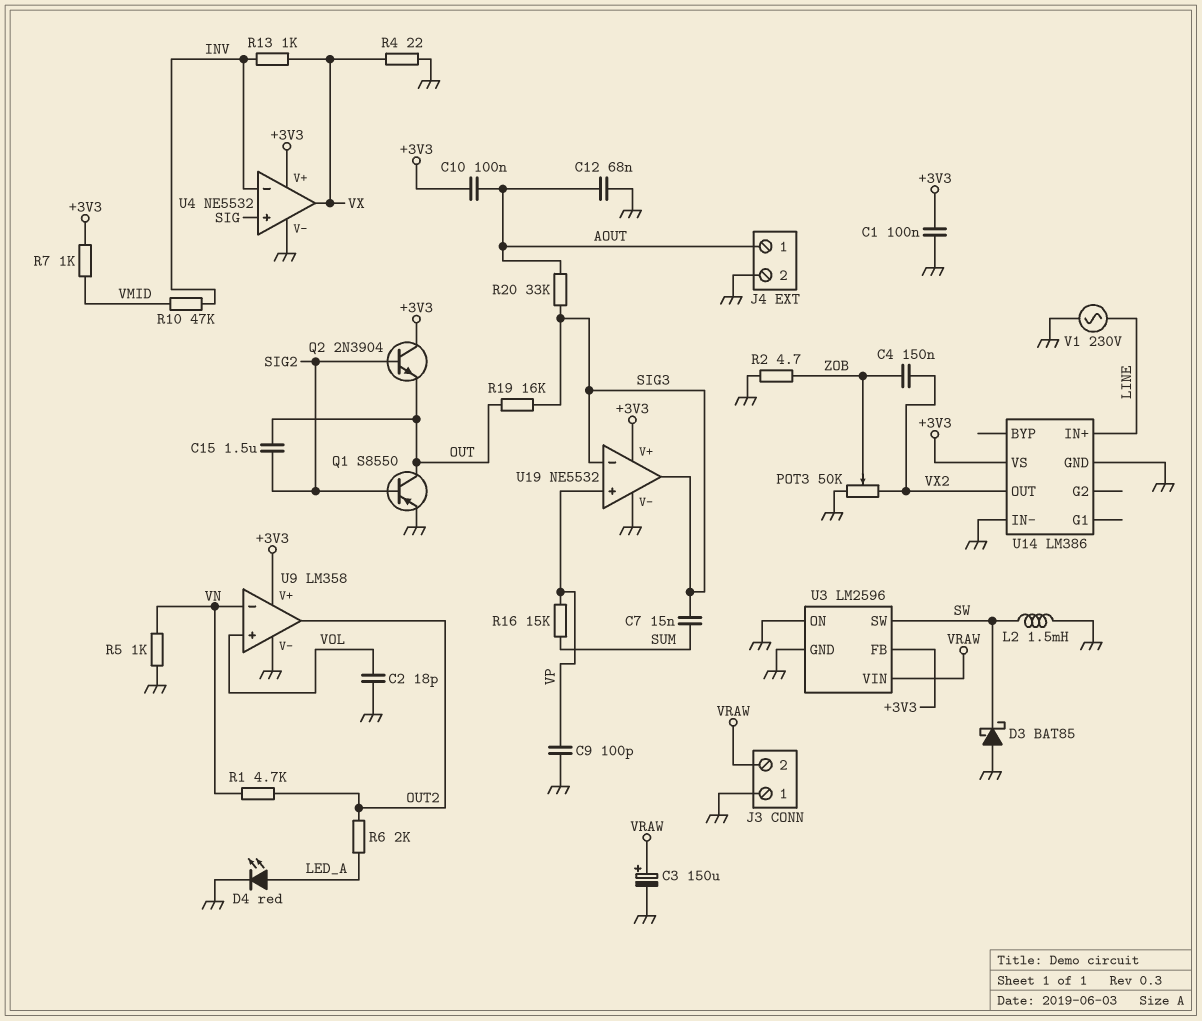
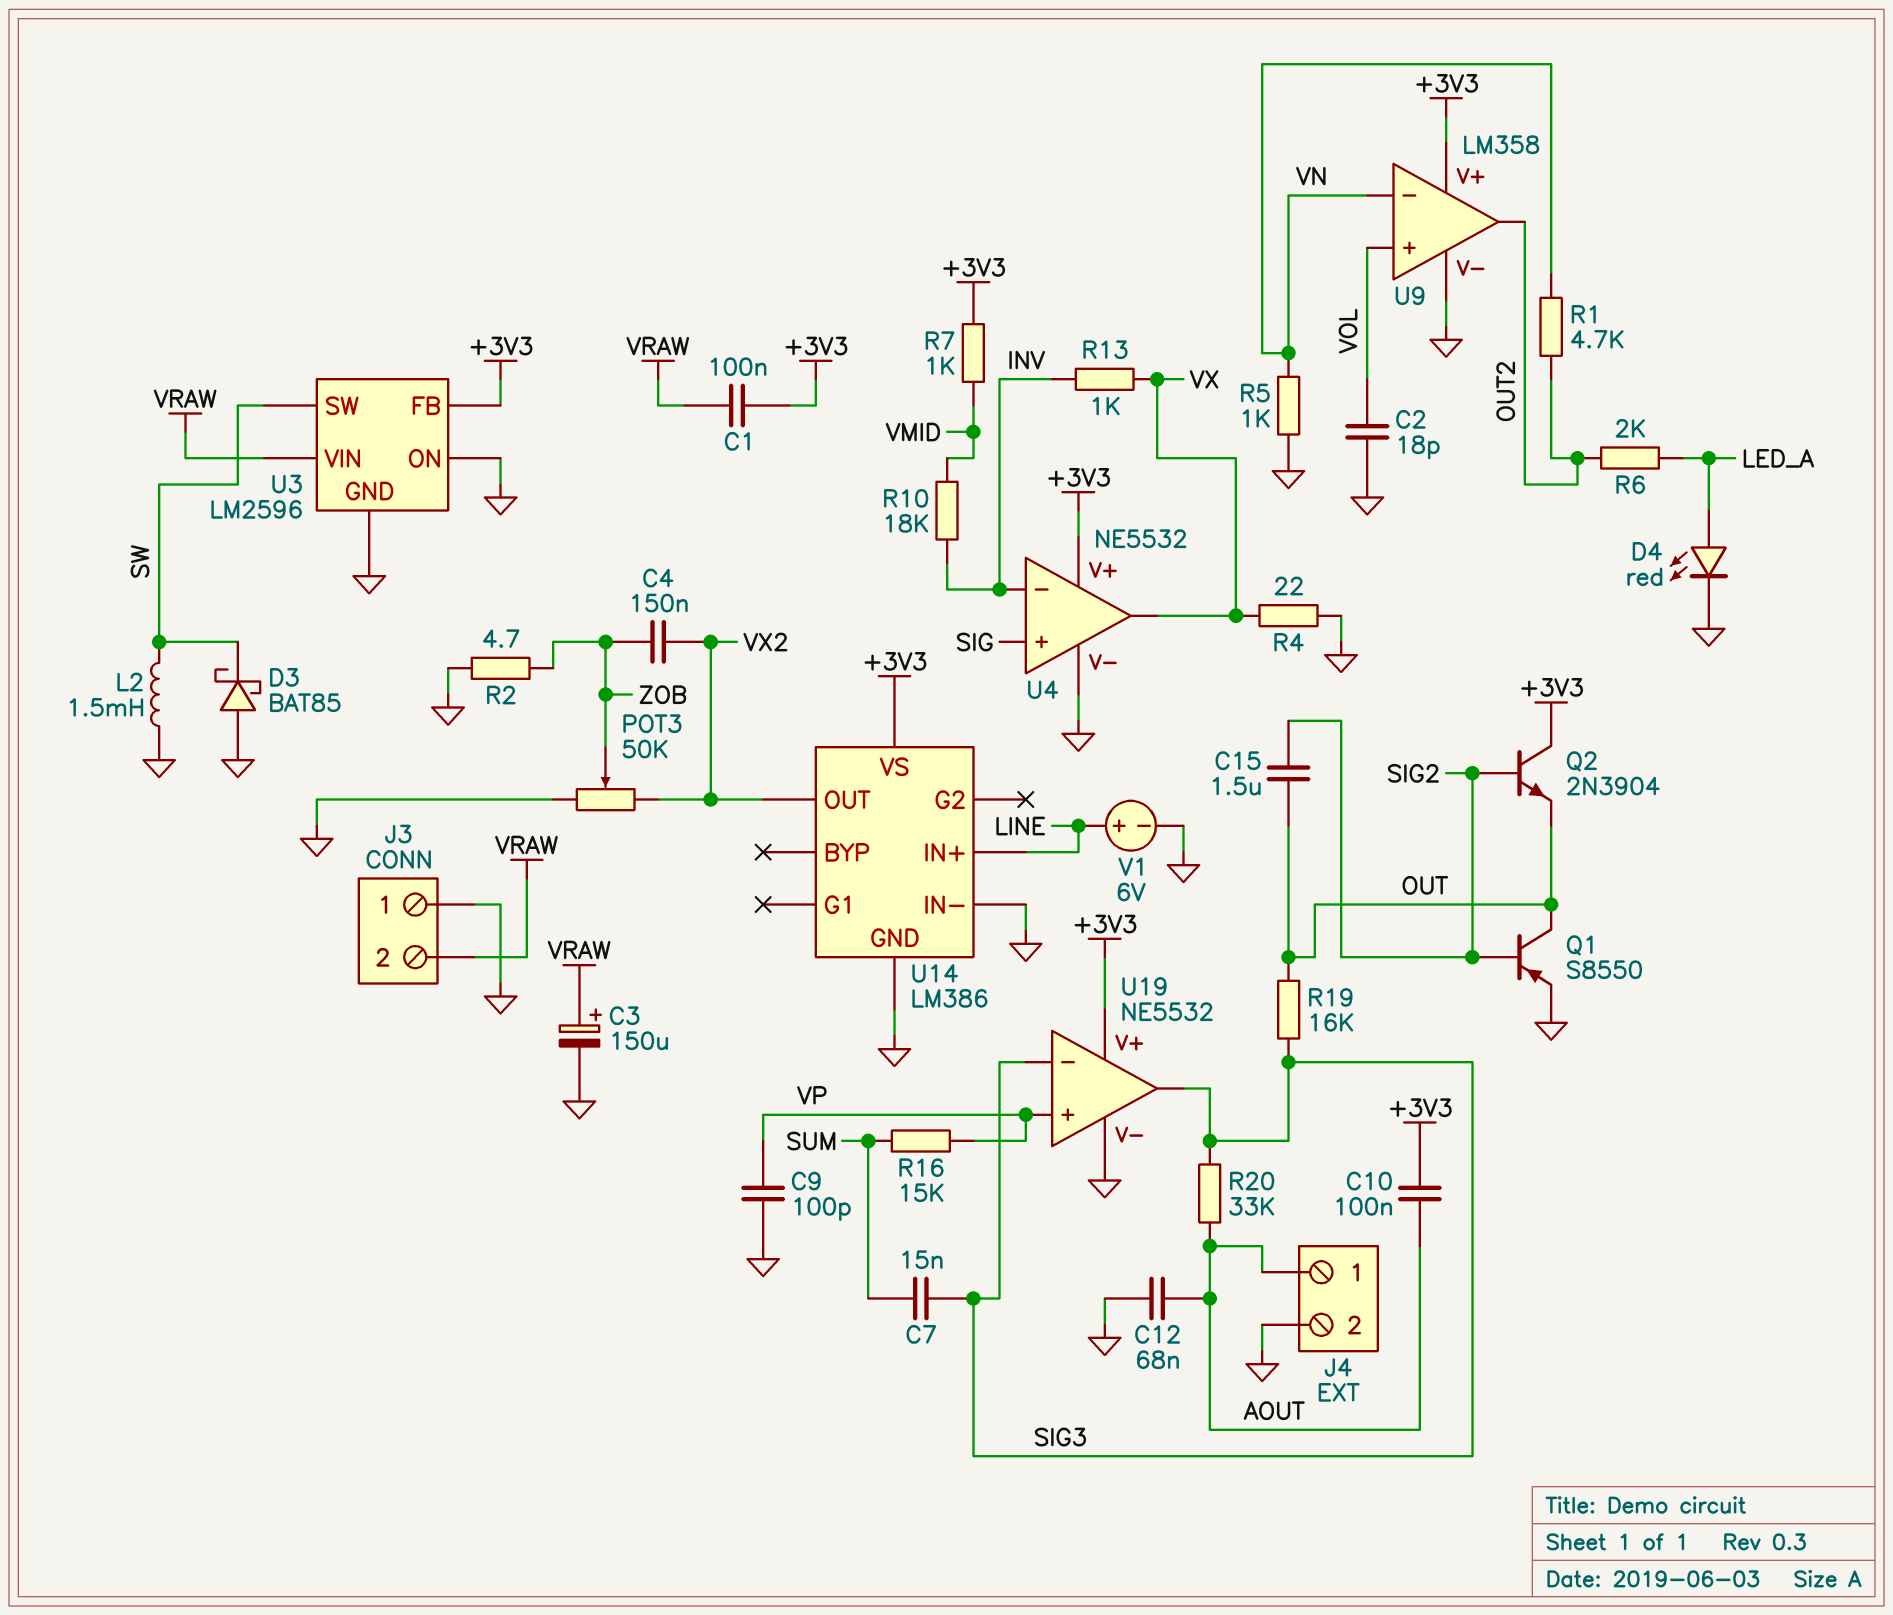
C1: 100nF (+3V3, GND) -> 100nF (+3V3, VRAW)
R10: 47k (INV, VMID) -> 18k (INV, VMID)
V1: AC 230V (GND, LINE) -> 6V (plus LINE, minus GND)

